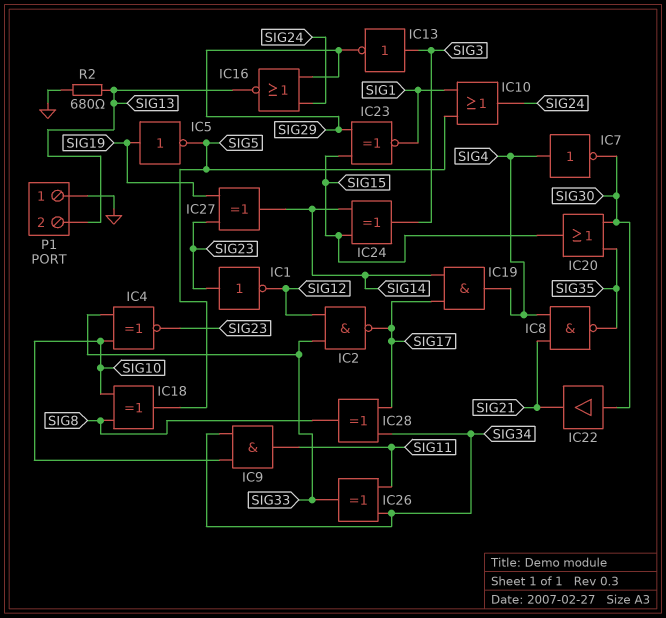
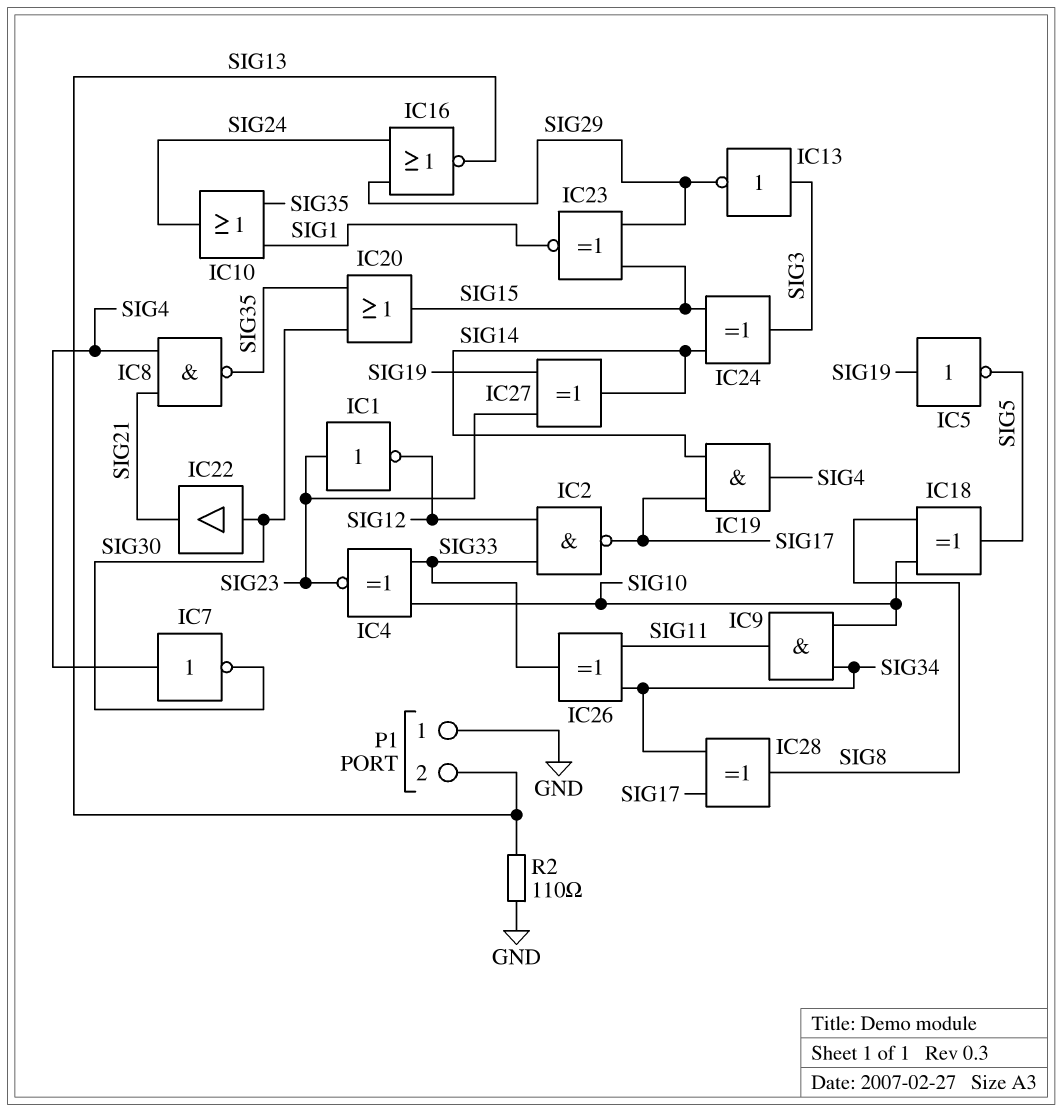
IC10: OR (in SIG1, in SIG5, out SIG24) -> OR (in SIG1, in SIG35, out SIG24)
R2: 680 (GND, SIG13) -> 110 (GND, SIG13)

